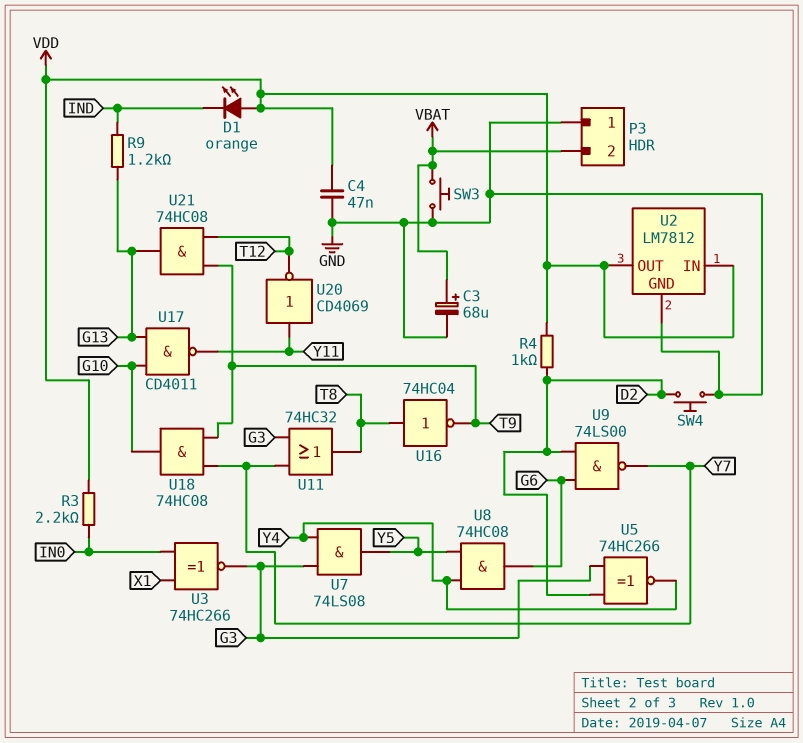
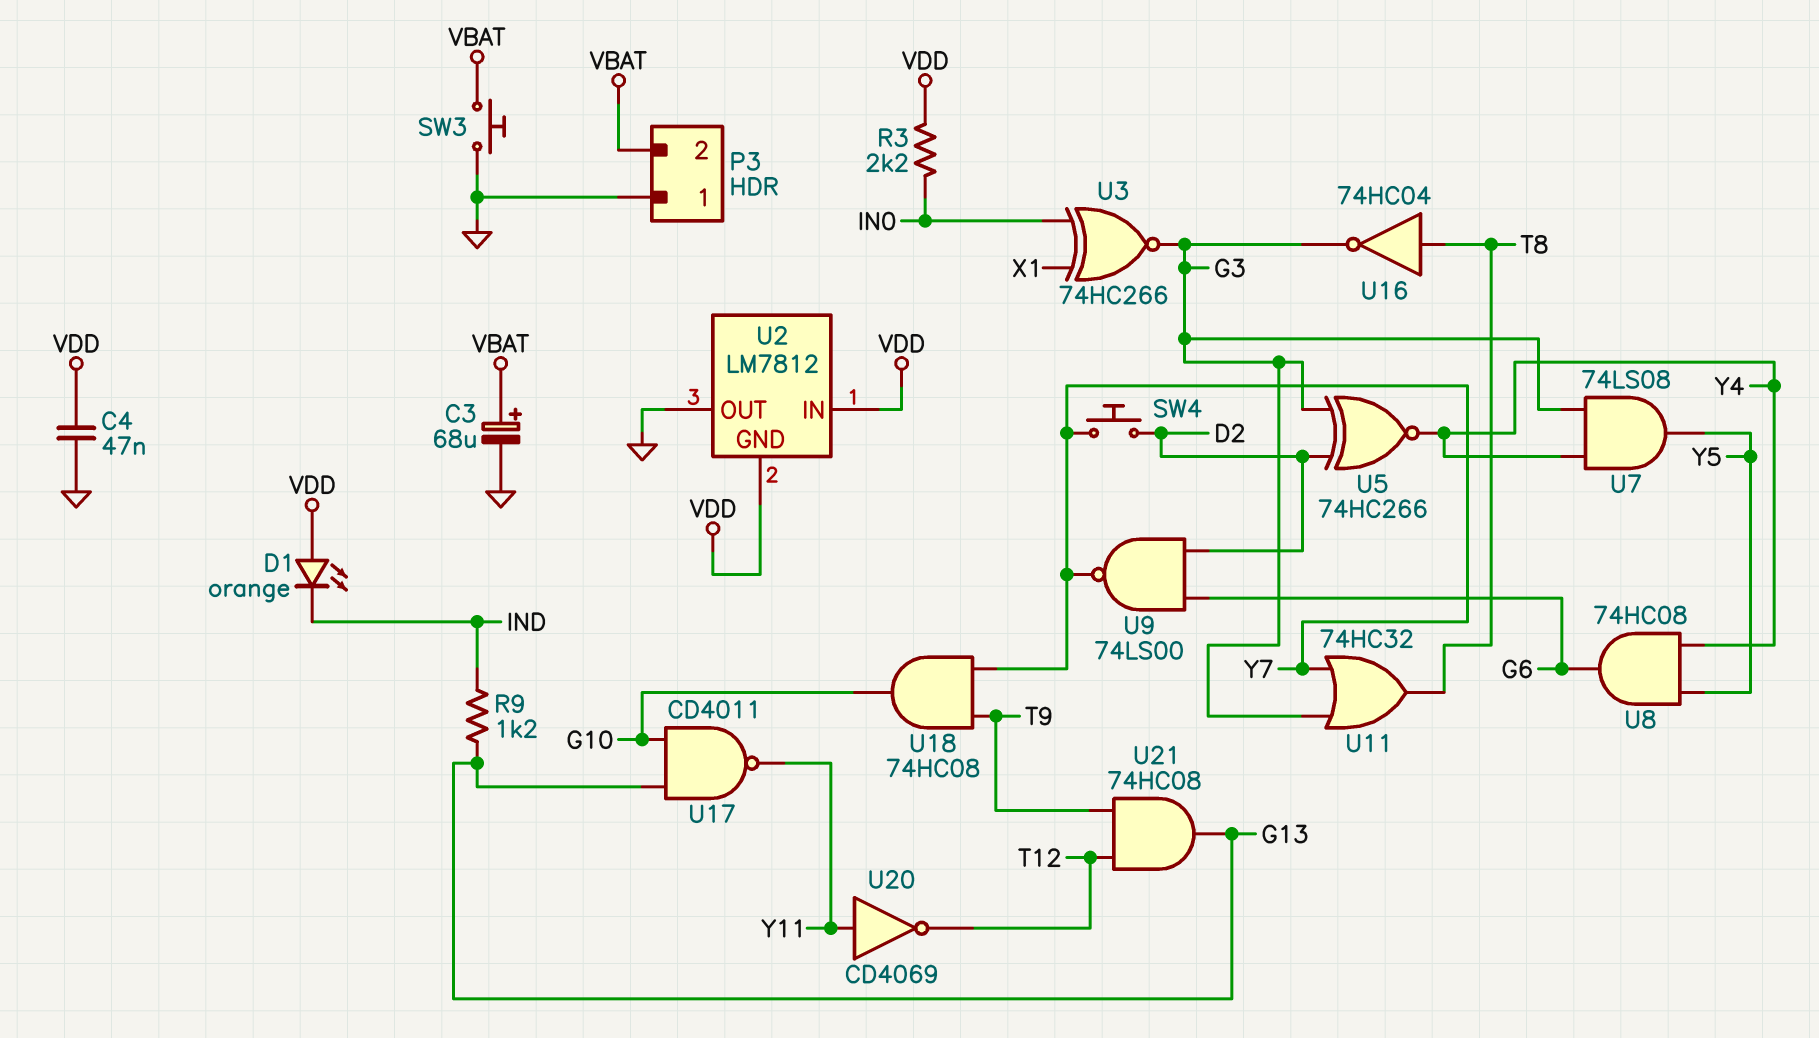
R4: 1k (D2, VDD) -> none
SW4: button (D2, GND) -> button (D2, Y7)
U2 pin GND: GND -> VDD
U2 pin OUT: VDD -> GND
U16: NOT 74HC04 (in T8, out T9) -> NOT 74HC04 (in T8, out G3)

